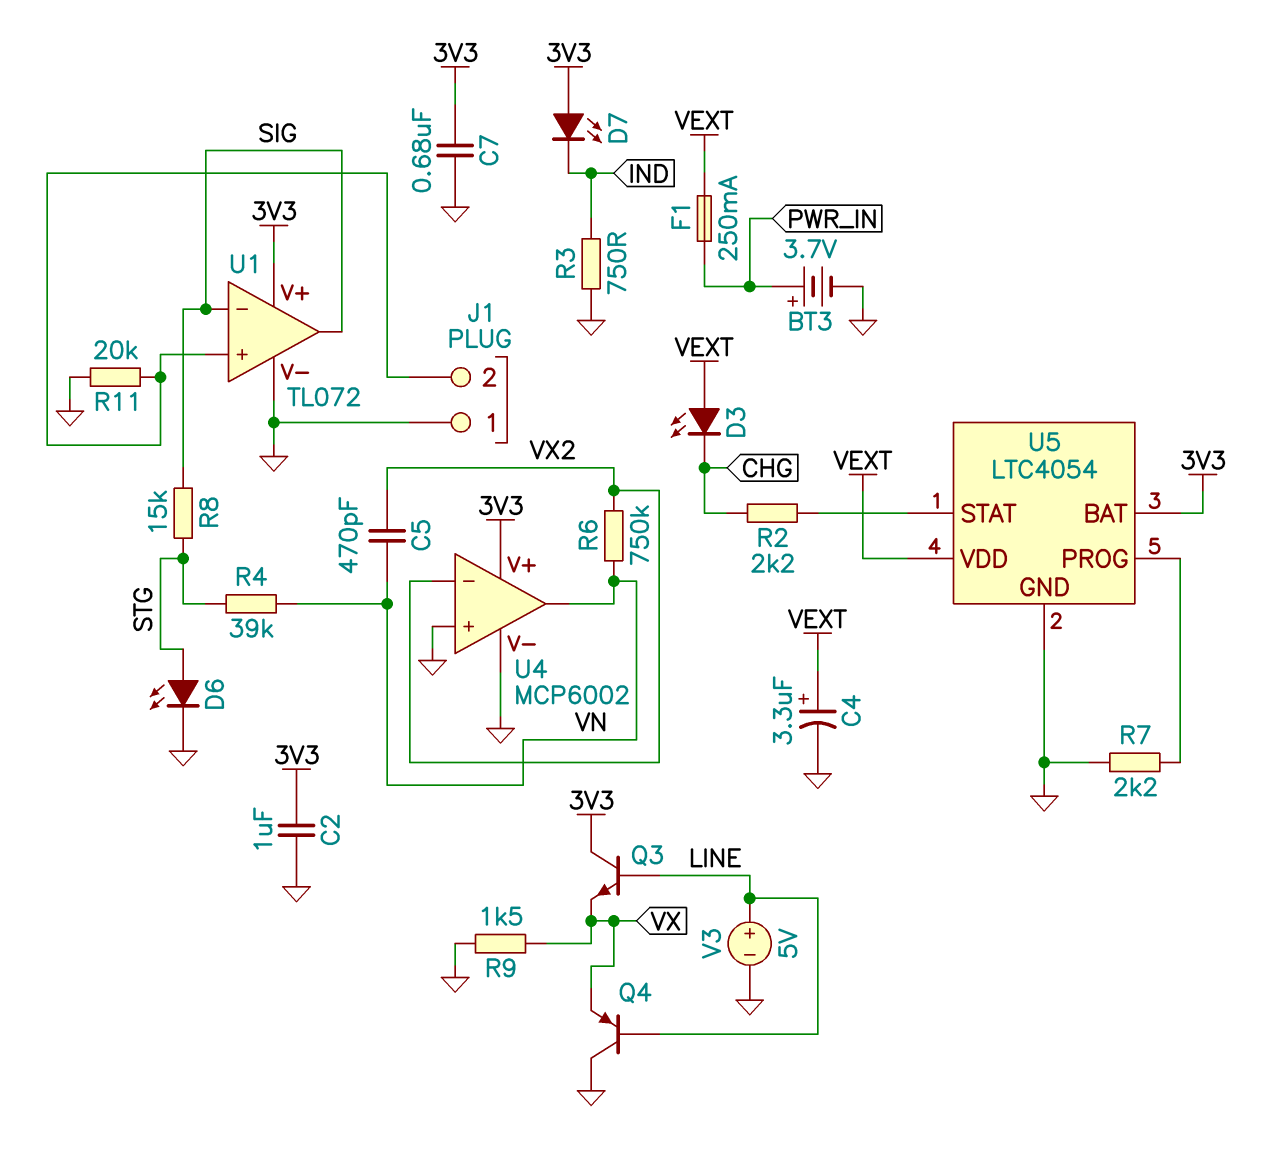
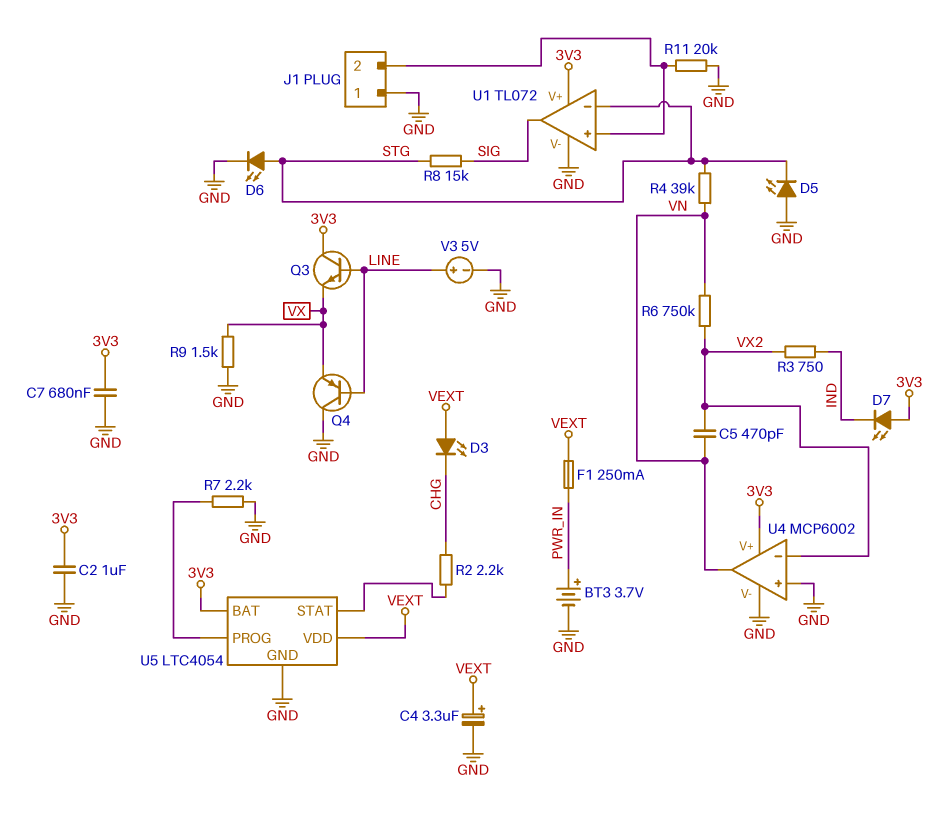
D5: none -> LED (A GND, K STG)
R3: 750 (GND, IND) -> 750 (IND, VX2)
U1 pin in-: SIG -> STG

